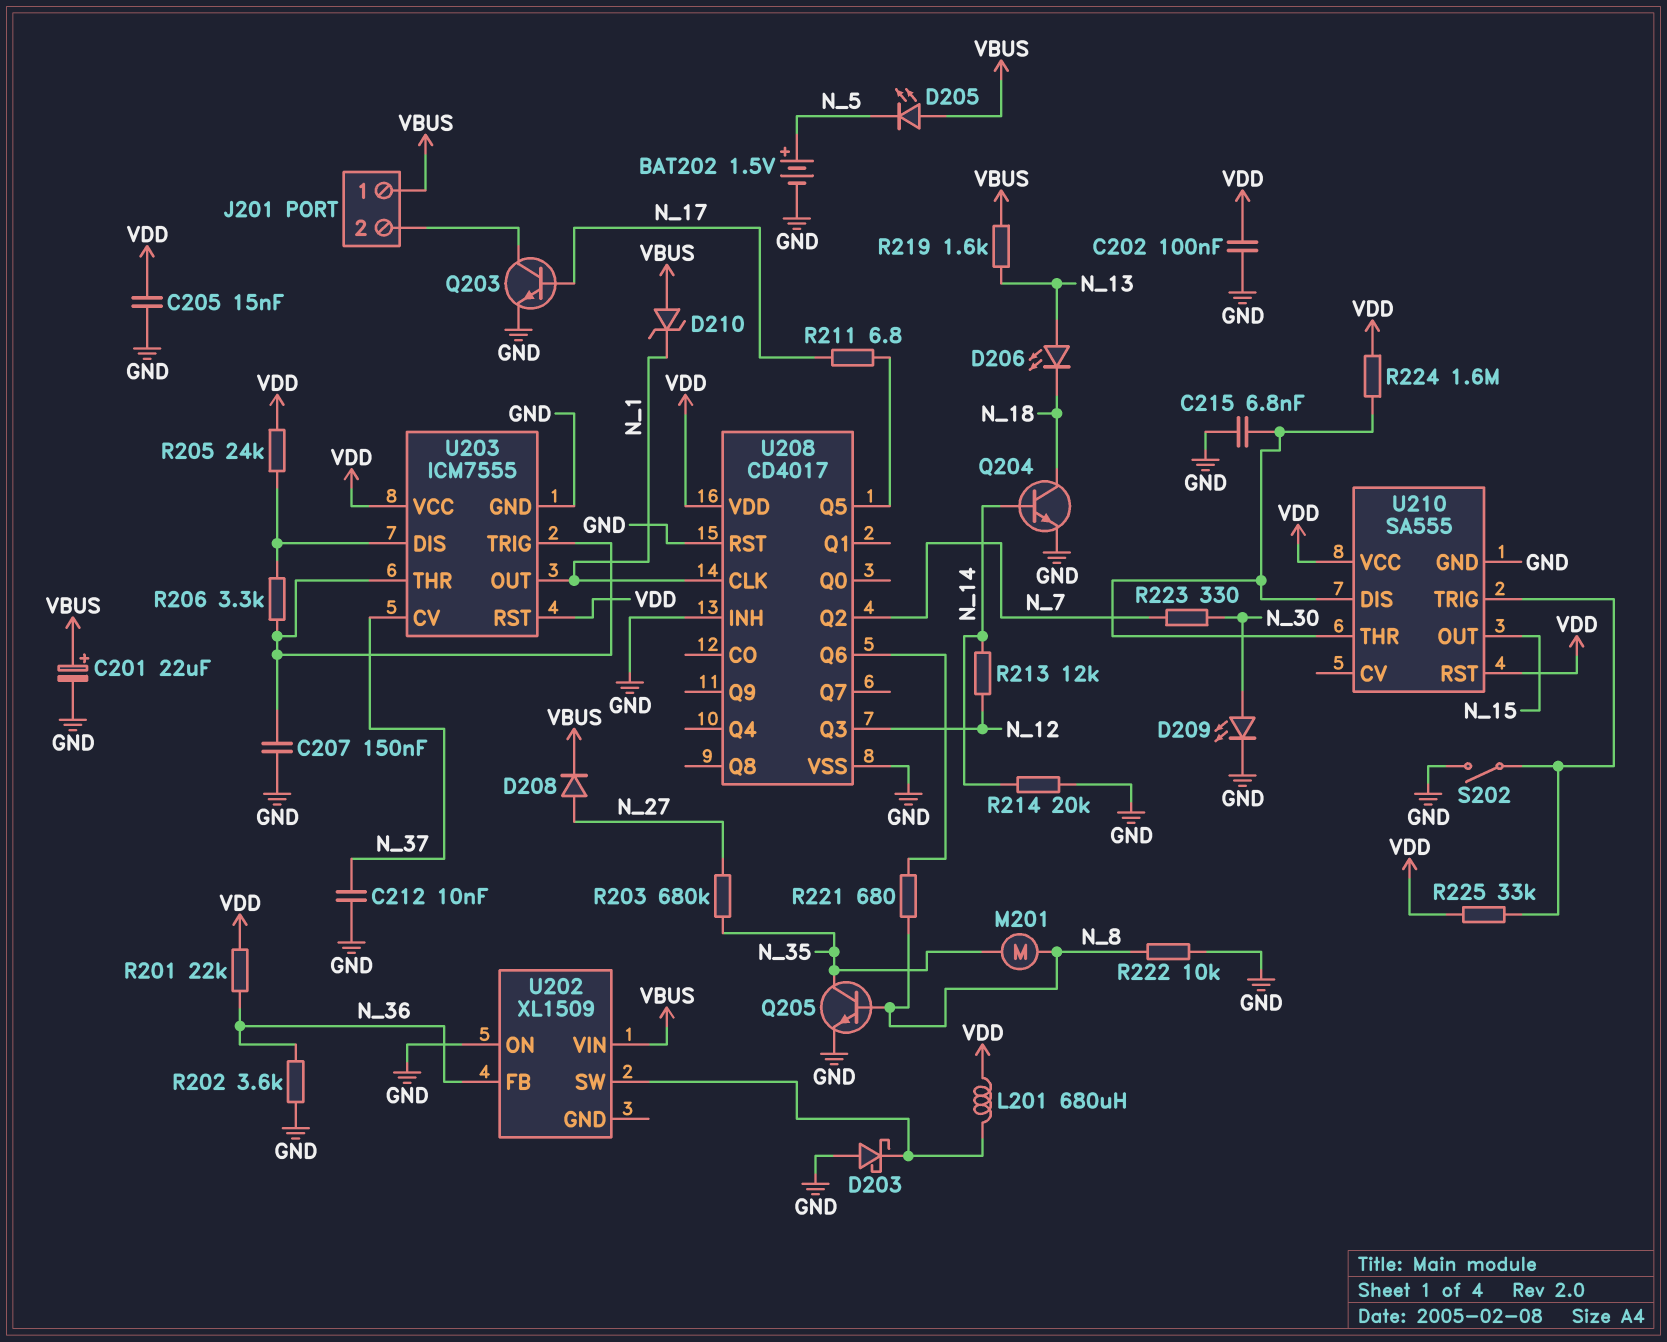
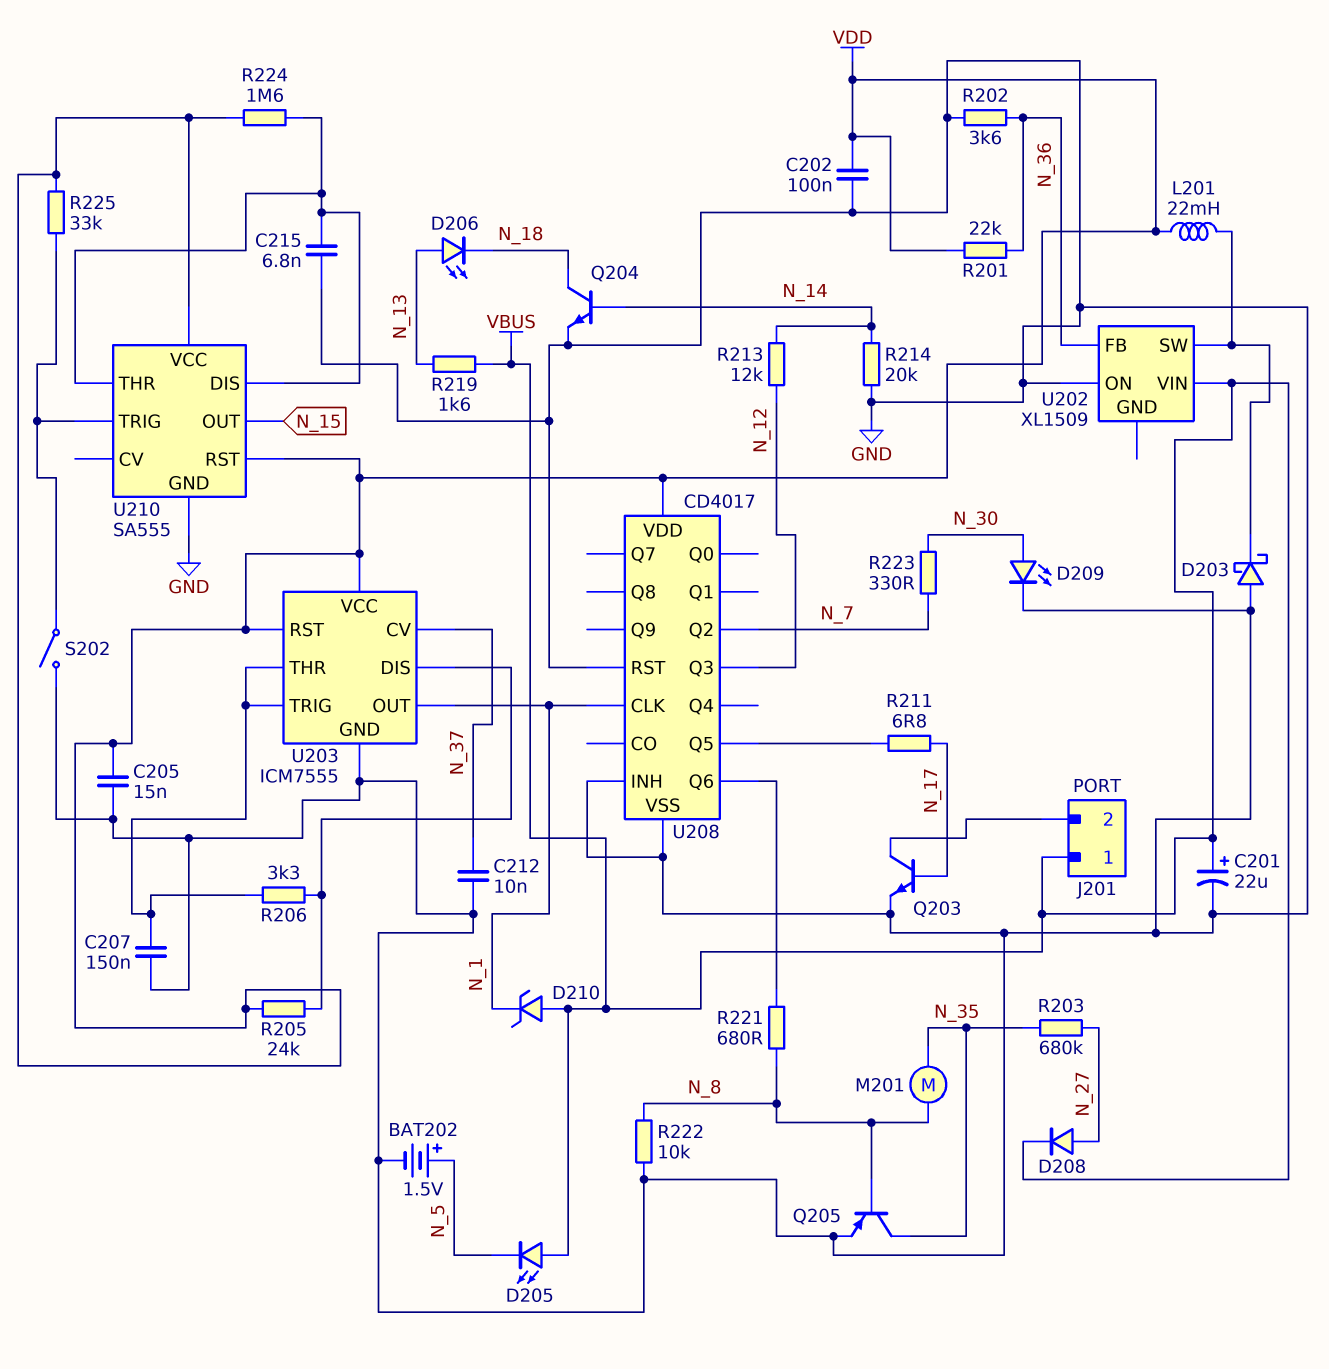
L201: 680uH (U202/SW, VDD) -> 22mH (U202/SW, VDD)
Q205: NPN (B N_8, C N_35, E GND) -> PNP (B N_8, C N_35, E GND)

